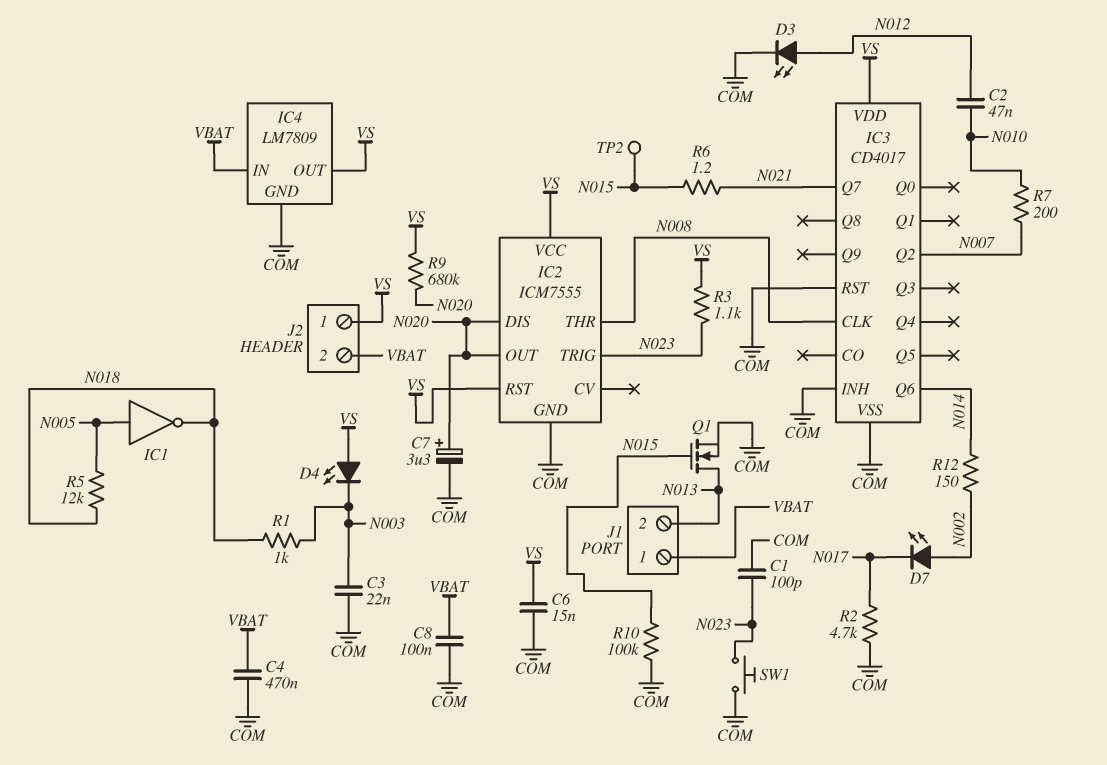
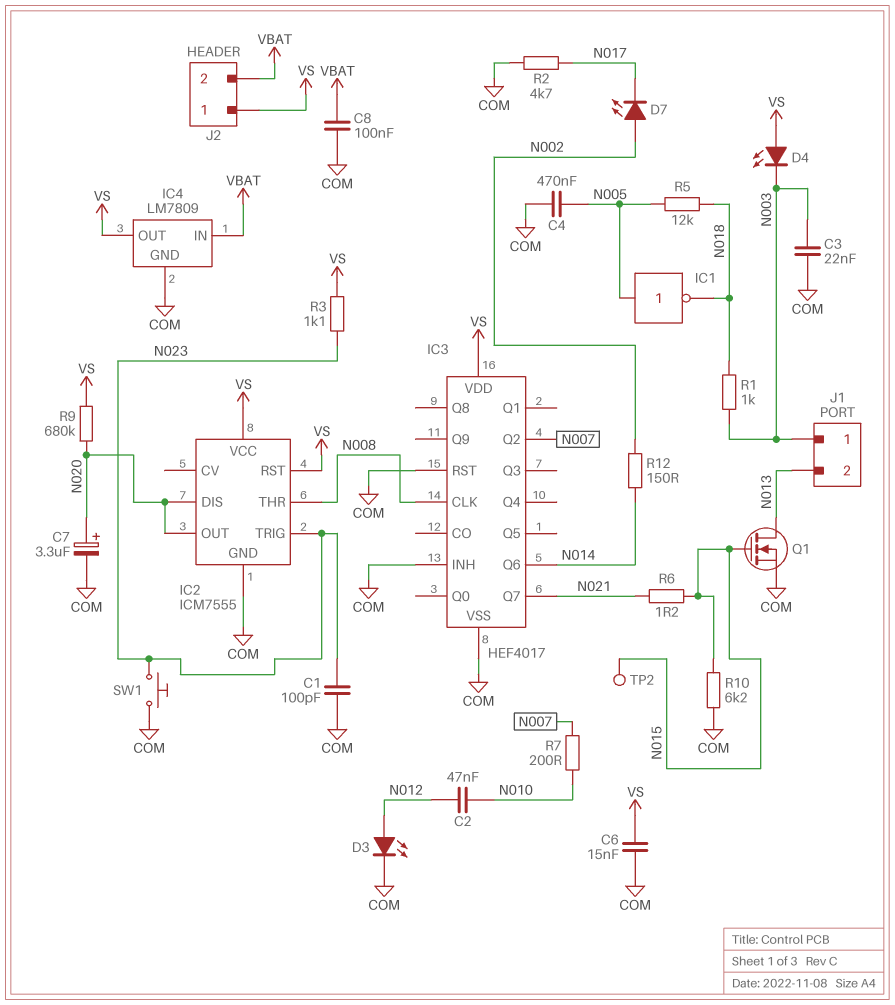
C4: 470nF (COM, VBAT) -> 470nF (COM, N005)
IC3: CD4017 -> HEF4017
J1 pin 1: VBAT -> N003
R10: 100k (COM, N015) -> 6.2k (COM, N015)

